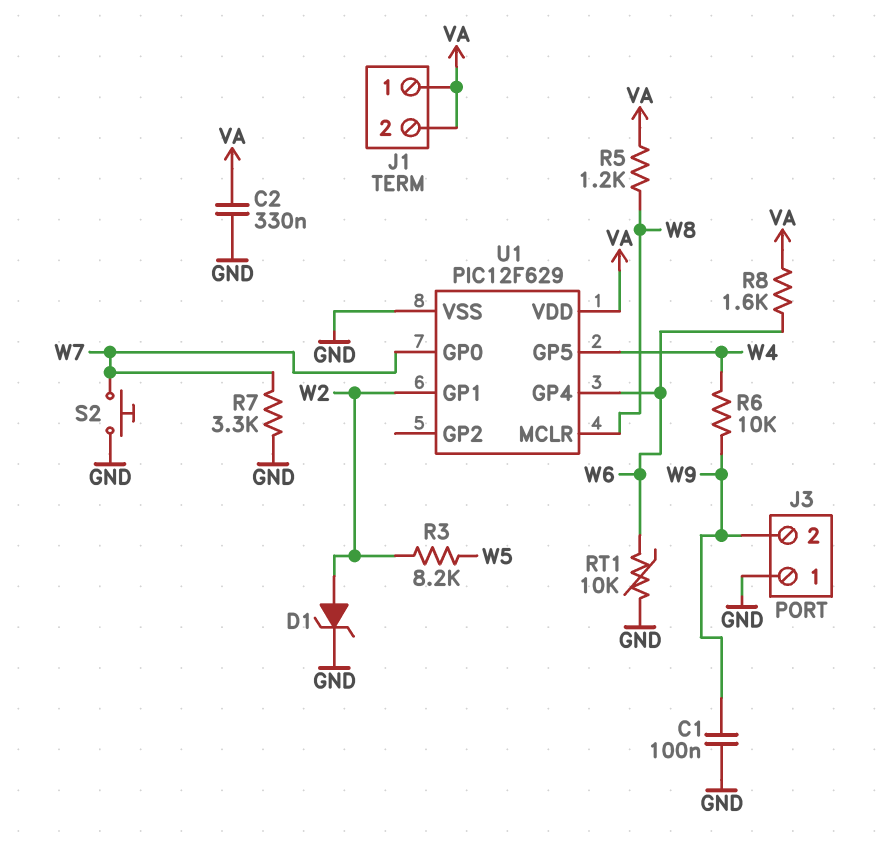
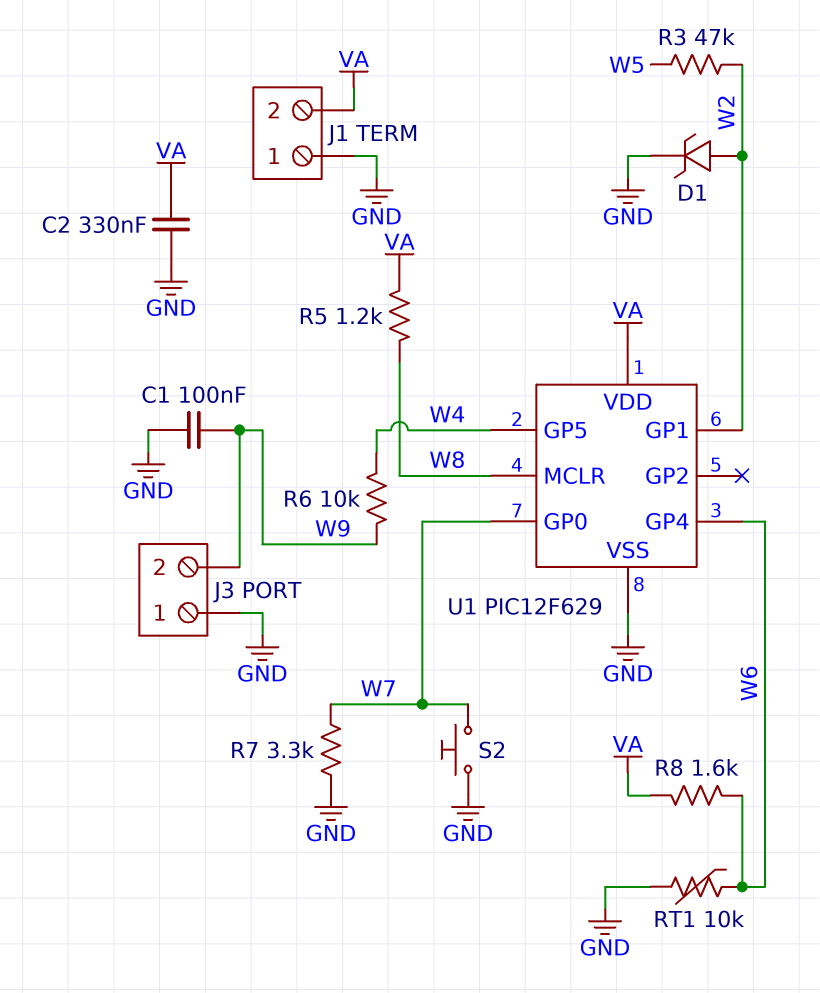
J1 pin 1: VA -> GND
R3: 8.2k (W2, W5) -> 47k (W2, W5)

